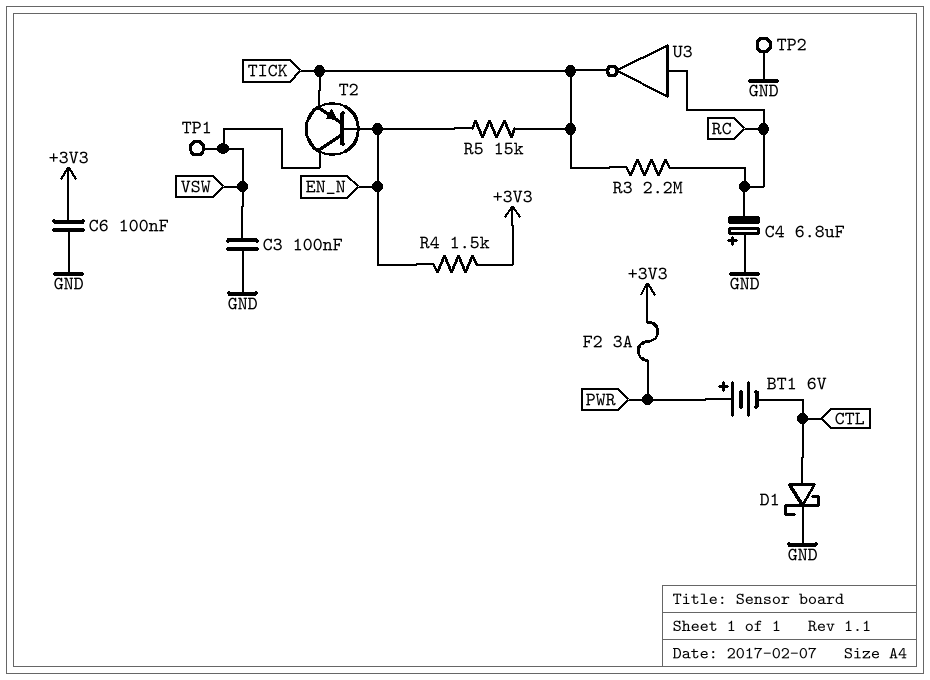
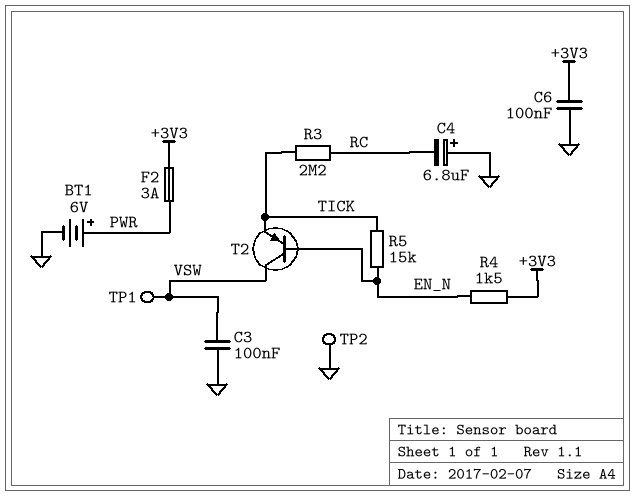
BT1: 6V (plus PWR, minus CTL) -> 6V (plus PWR, minus GND)
D1: schottky (A CTL, K GND) -> none
U3: NOT (in RC, out TICK) -> none

